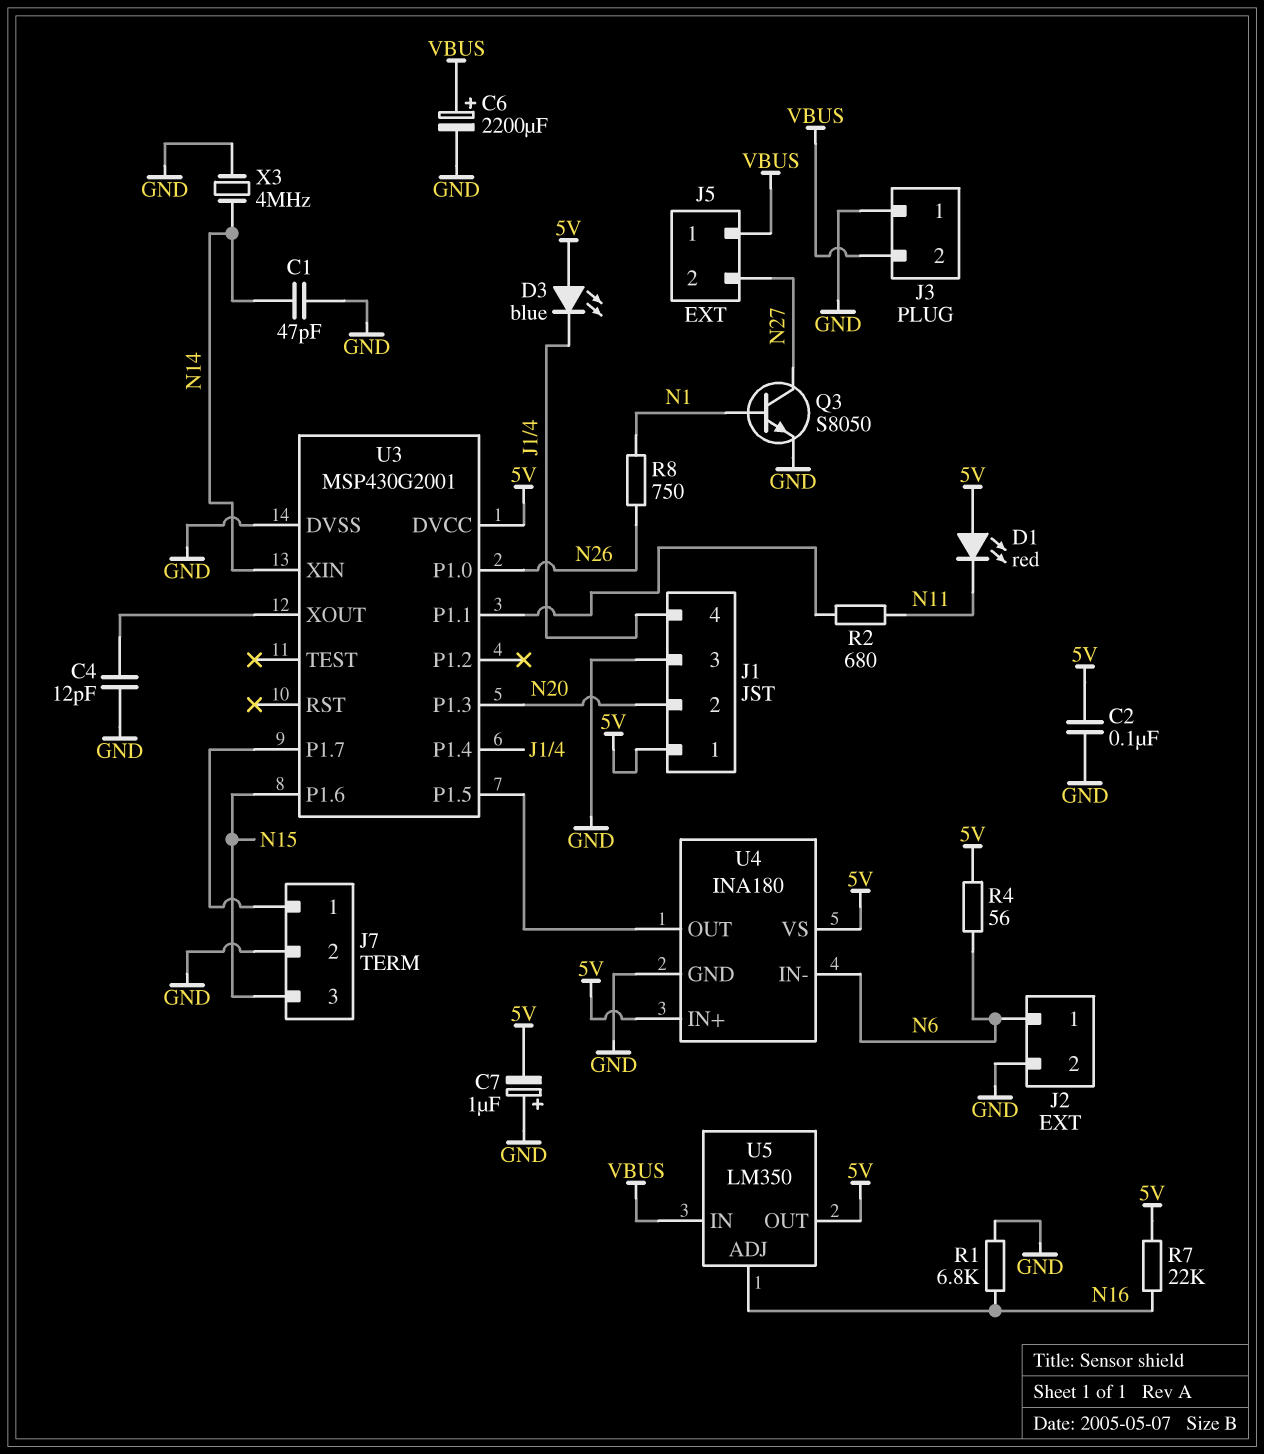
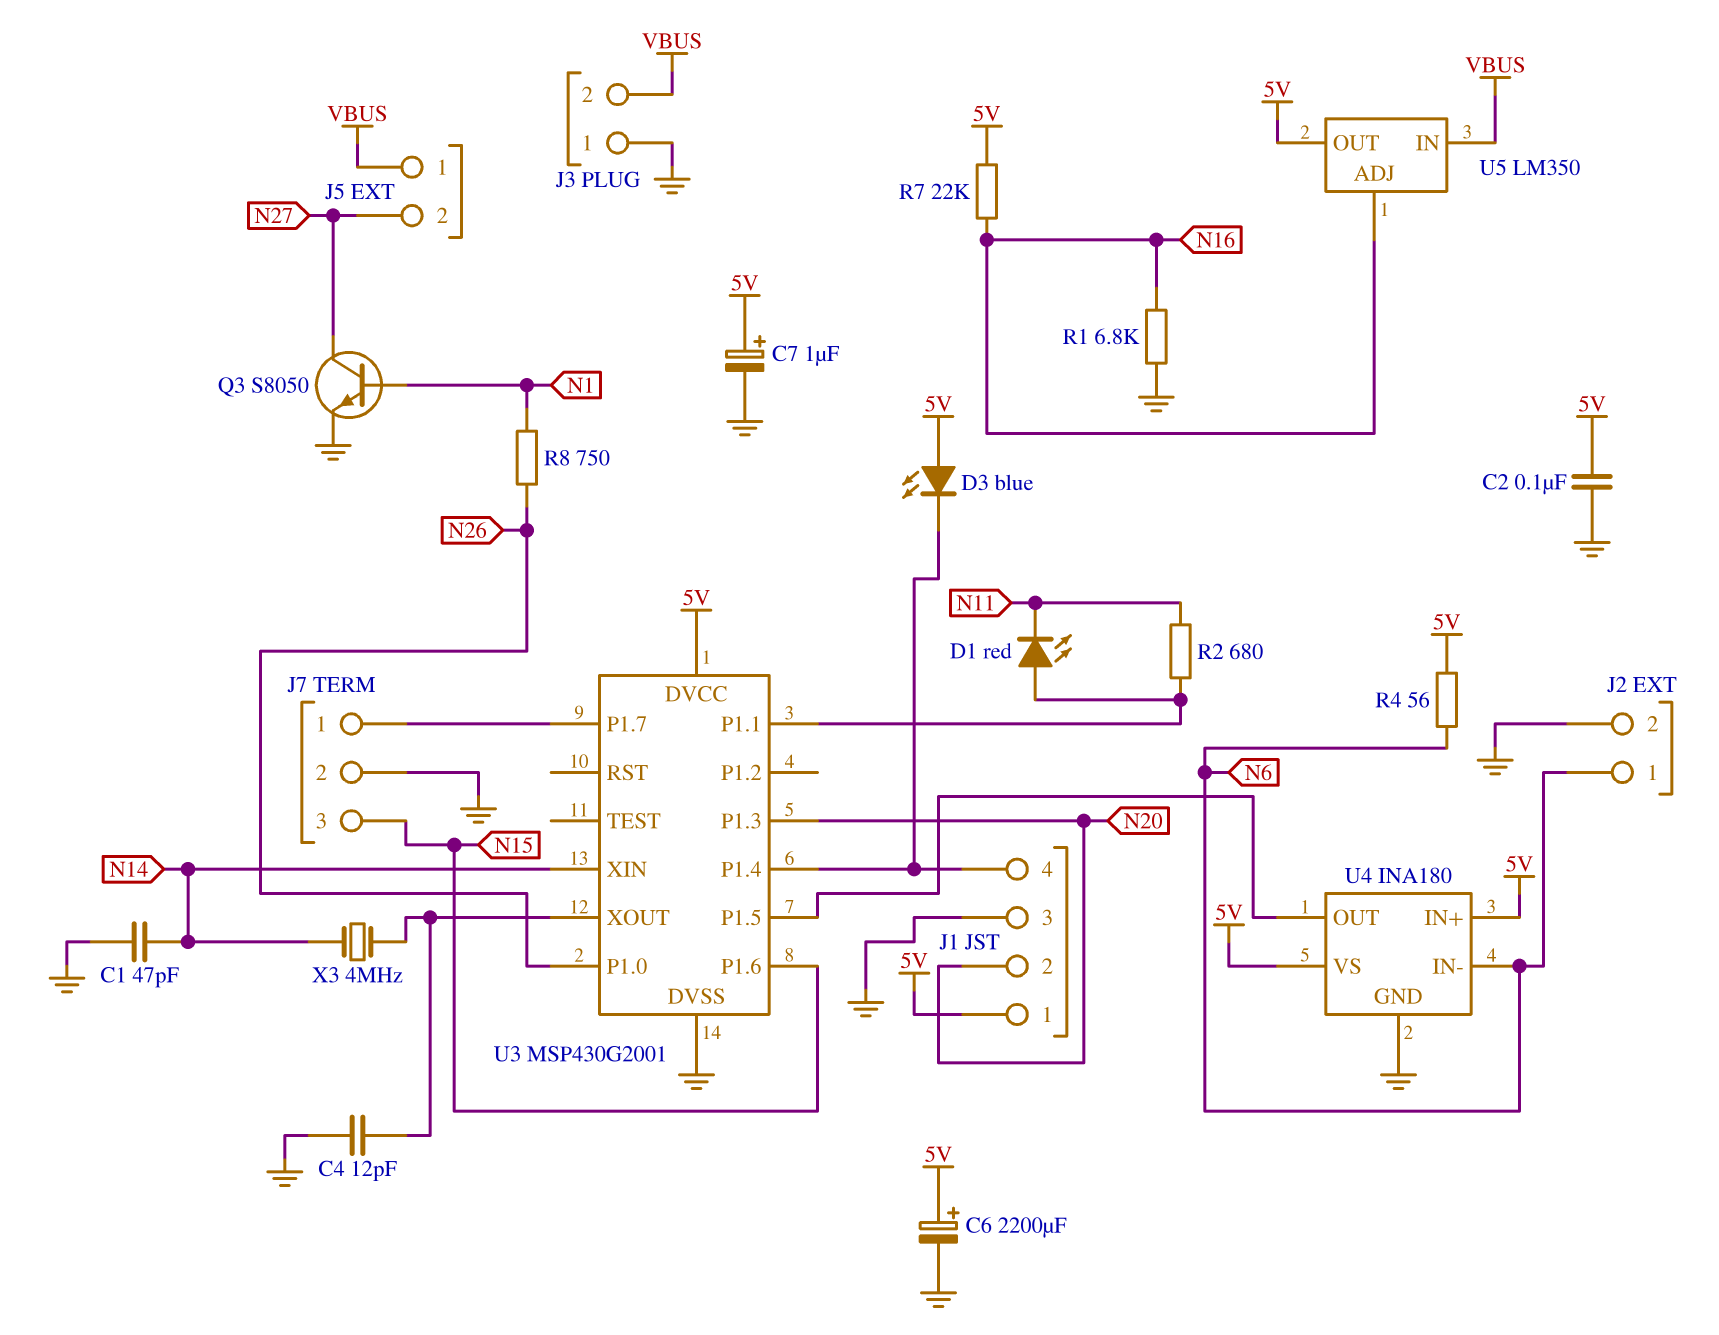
C6: 2200uF (plus VBUS, minus GND) -> 2200uF (plus 5V, minus GND)
C7: 1uF (plus GND, minus 5V) -> 1uF (plus 5V, minus GND)
D1: LED red (A 5V, K N11) -> LED red (A U3/P1.1, K N11)
X3: 4MHz (GND, N14) -> 4MHz (N14, U3/XOUT)

